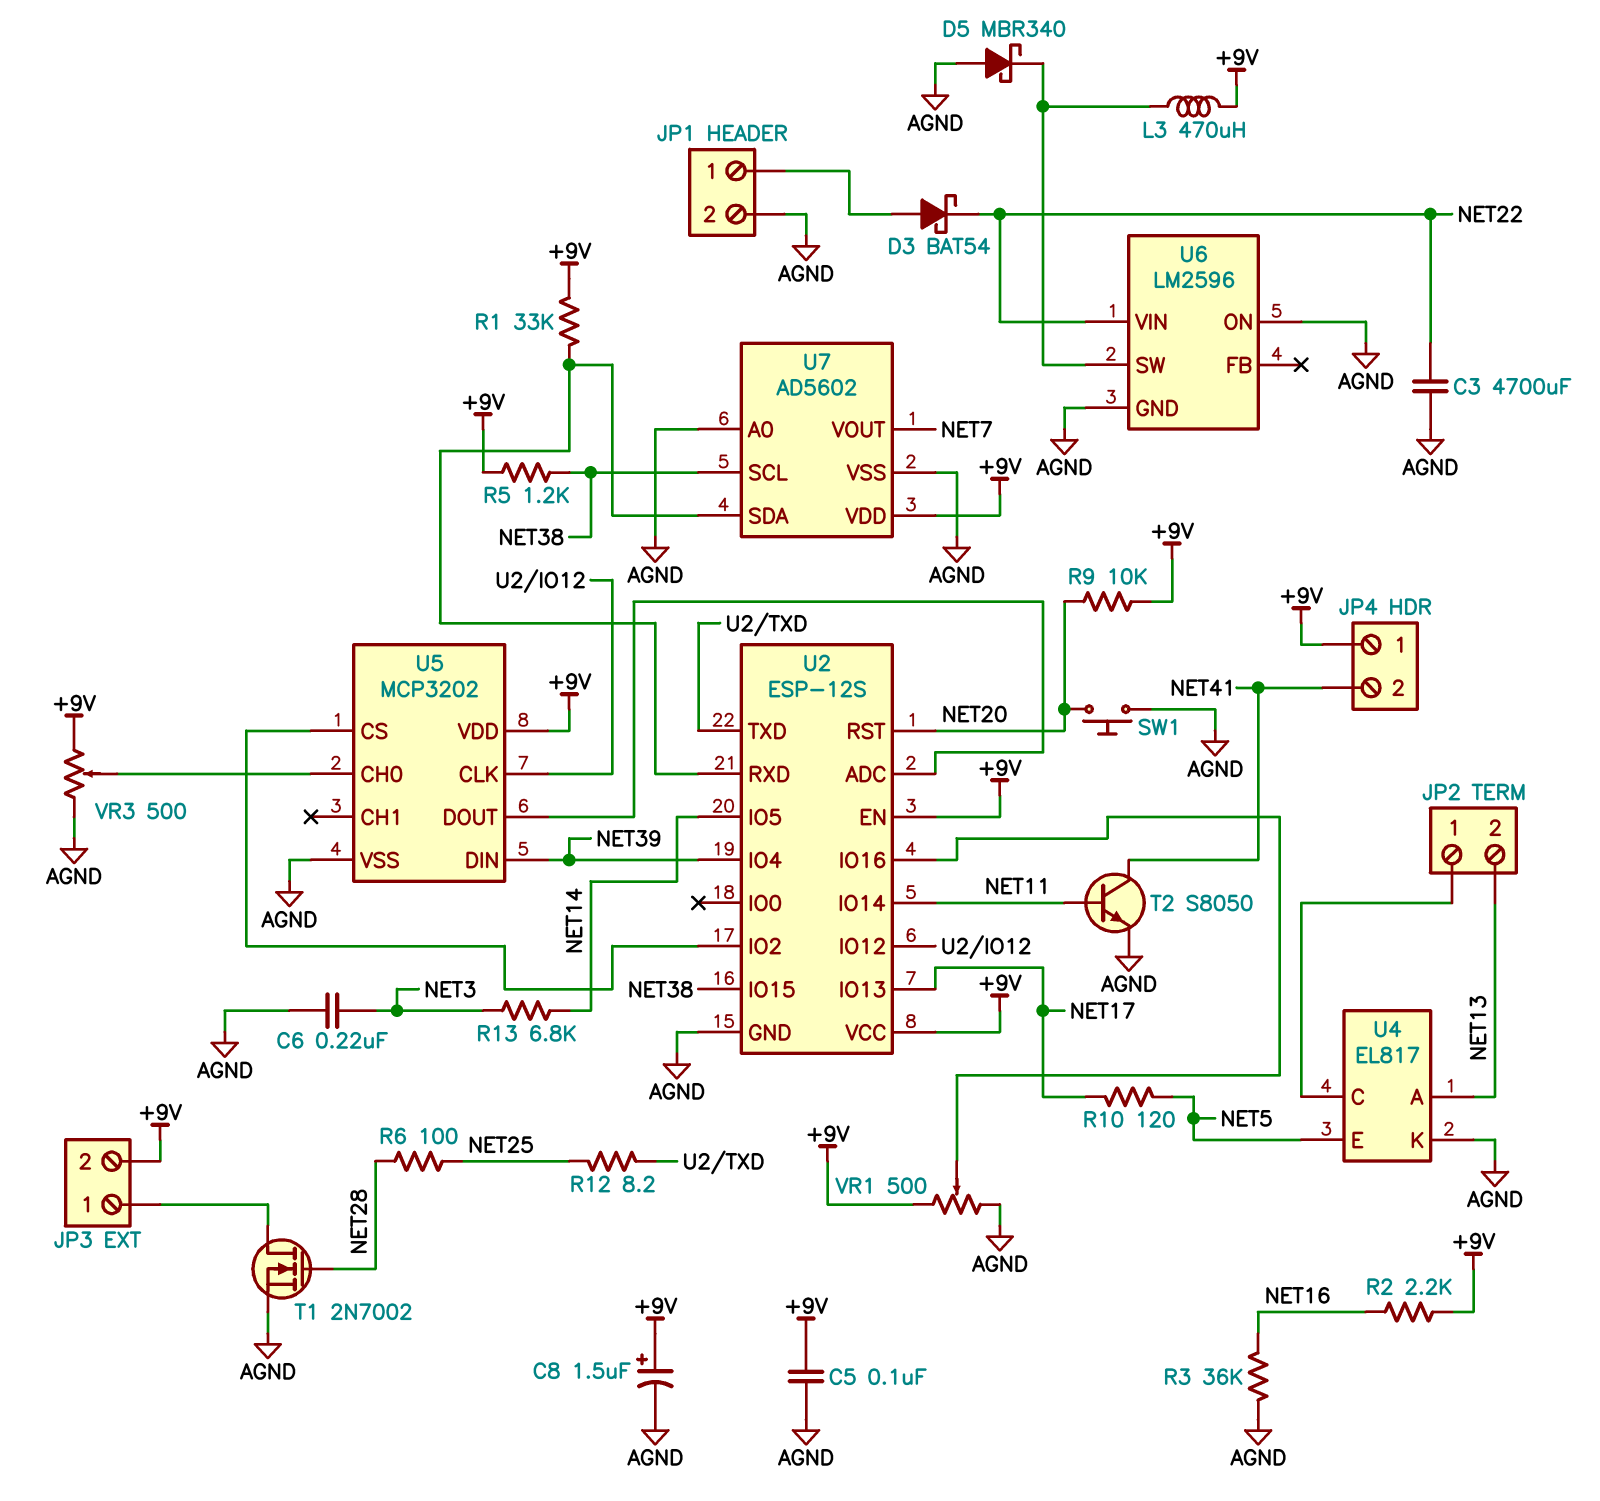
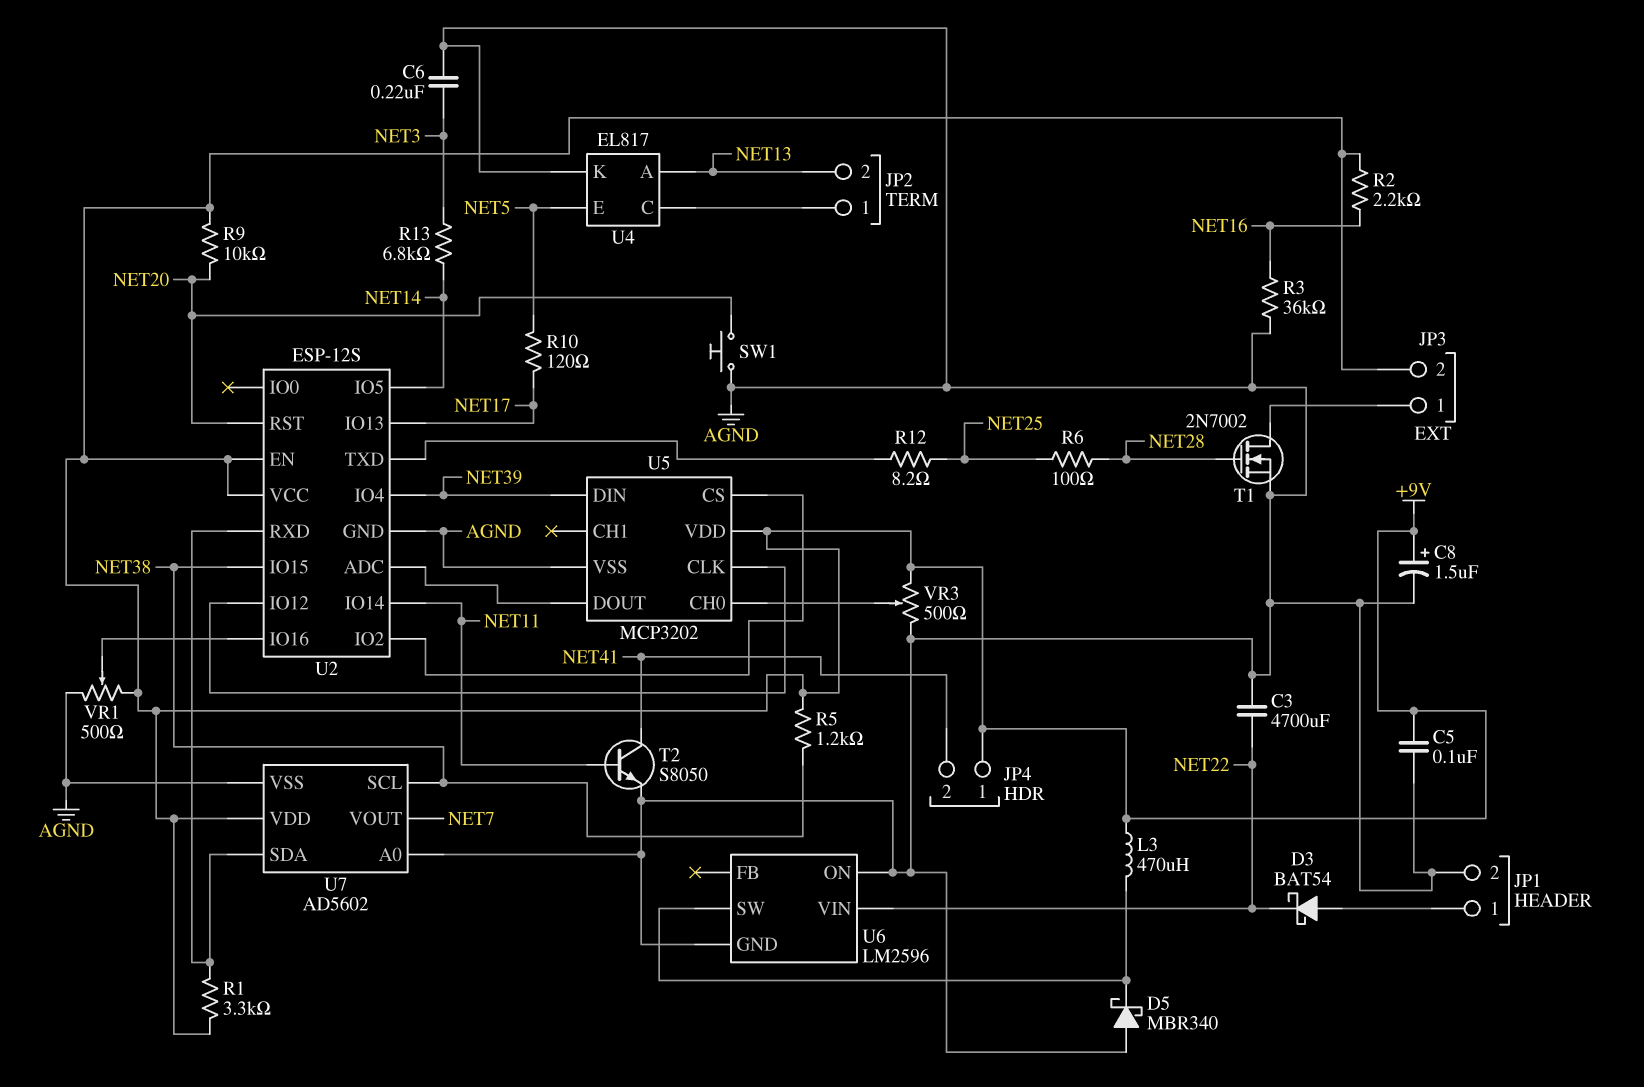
R1: 33k (+9V, U2/RXD) -> 3.3k (+9V, U2/RXD)

